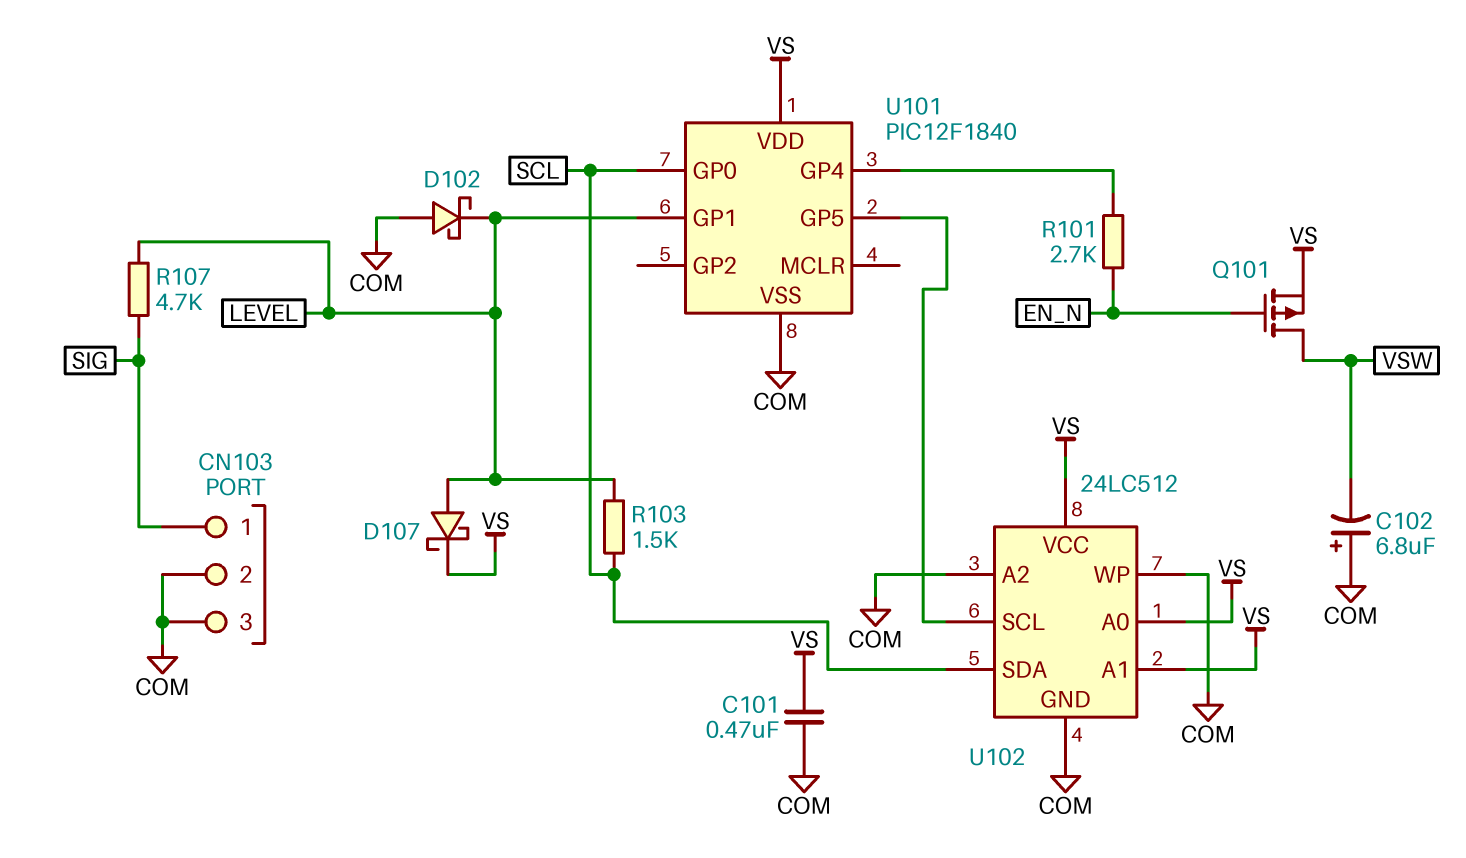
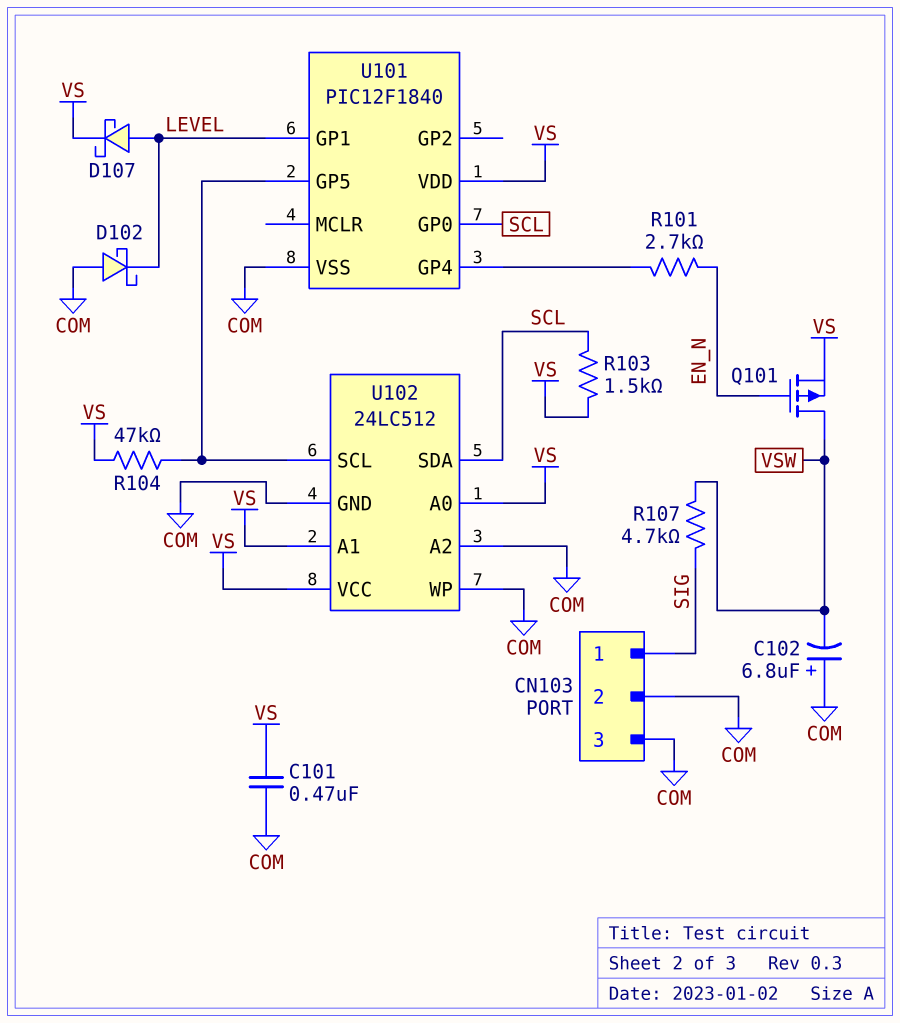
R103: 1.5k (LEVEL, SCL) -> 1.5k (SCL, VS)
R104: none -> 47k (U101/GP5, VS)
R107: 4.7k (LEVEL, SIG) -> 4.7k (SIG, VSW)

